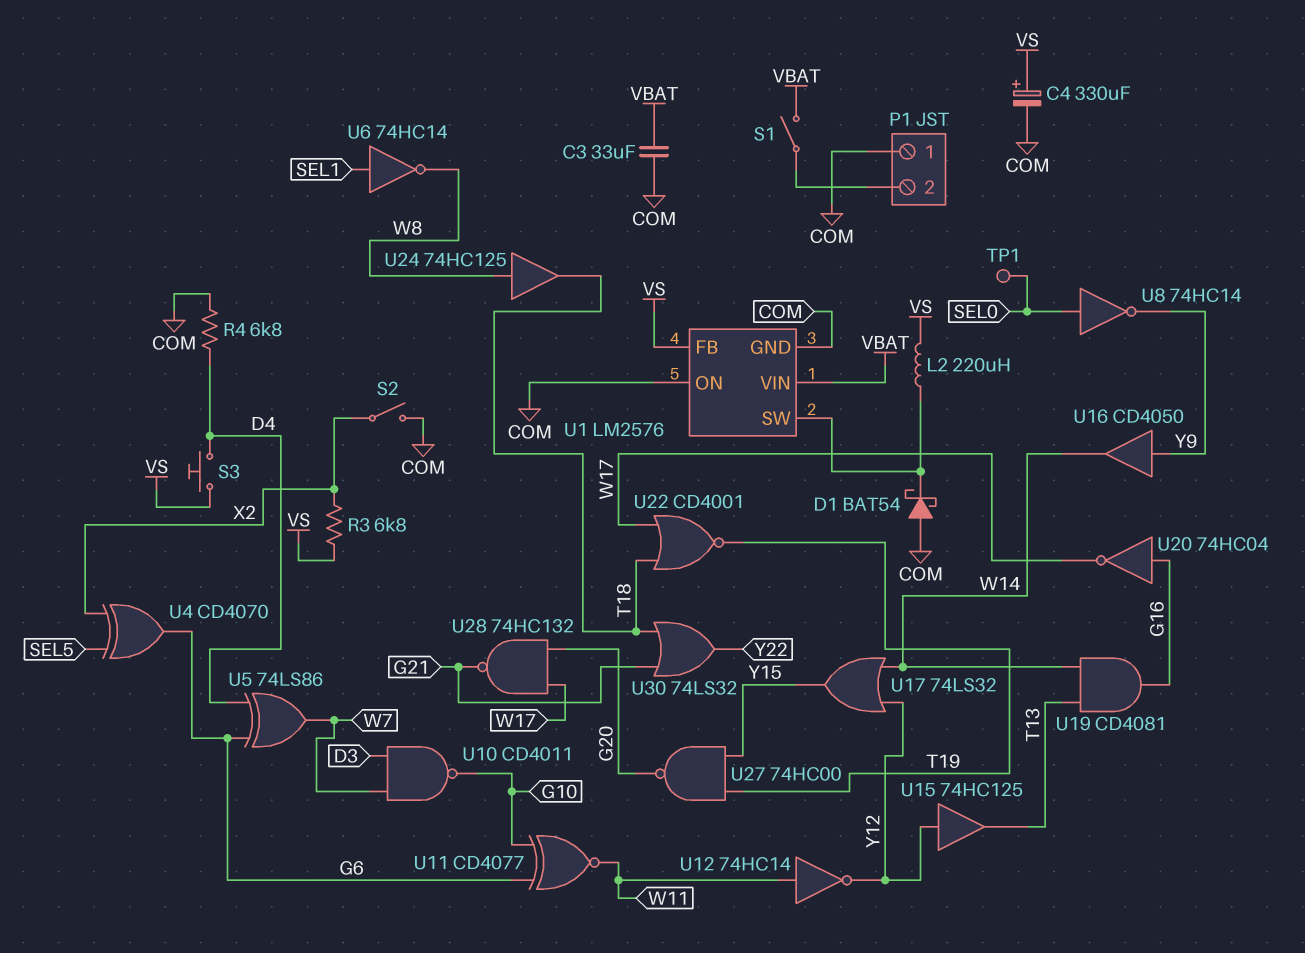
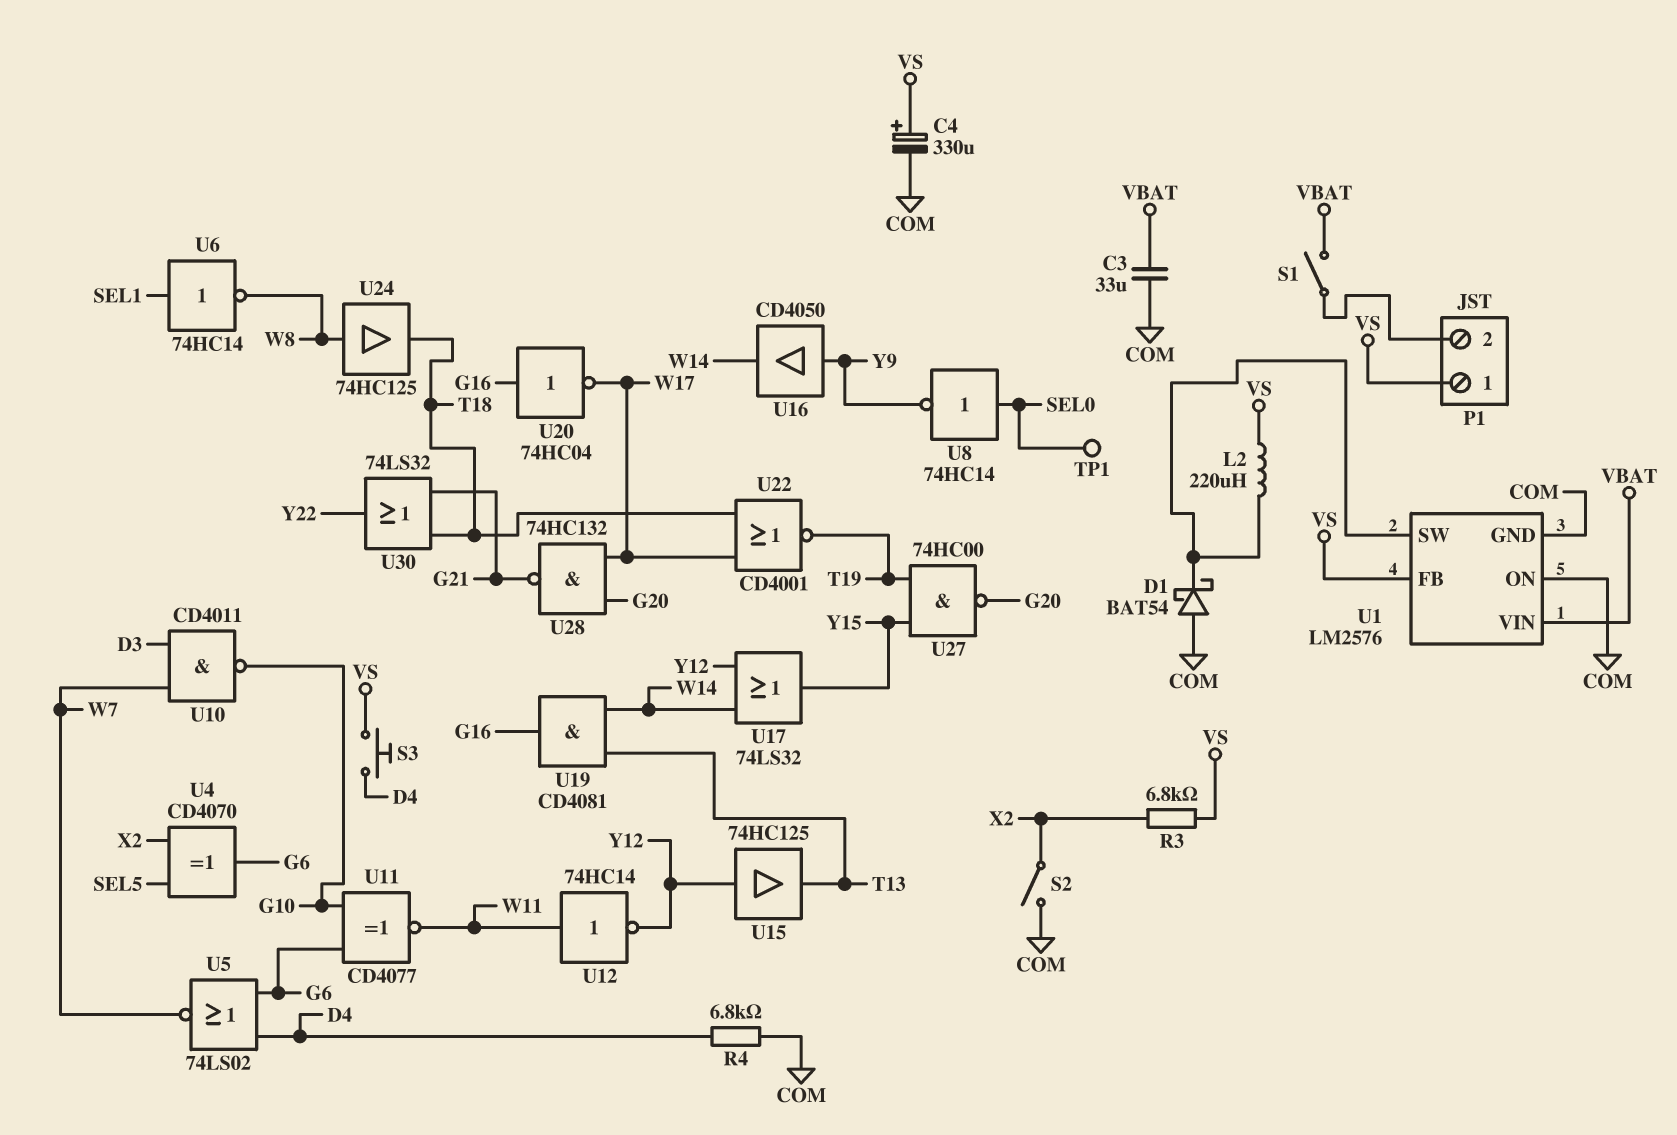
P1 pin 1: COM -> VS
U5: XOR 74LS86 (in D4, in G6, out W7) -> NOR 74LS02 (in D4, in G6, out W7)

